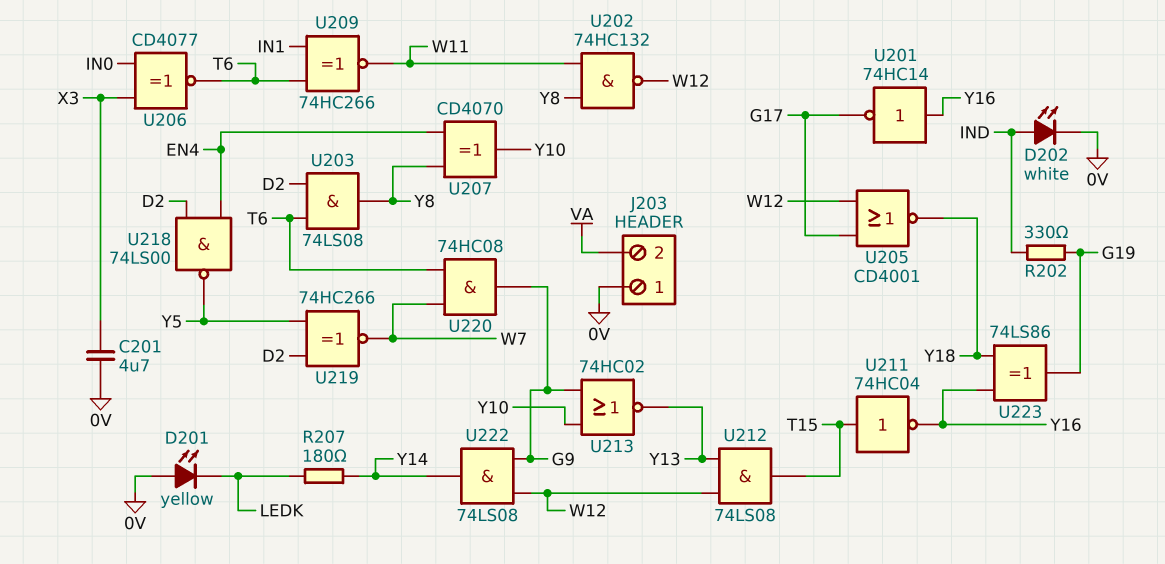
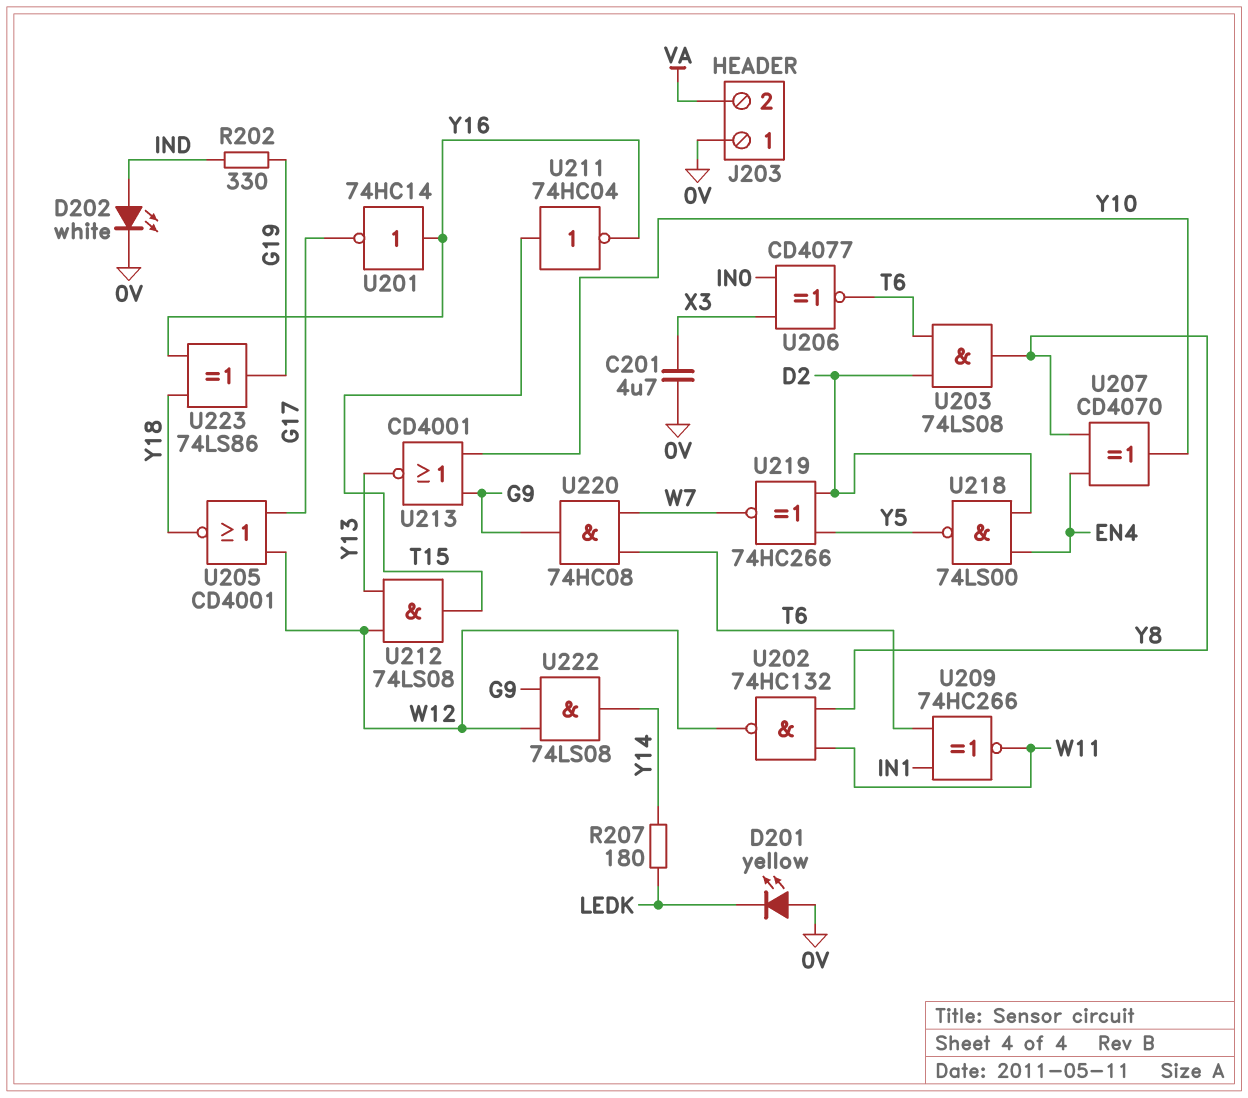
U213: NOR 74HC02 (in G9, in Y10, out Y13) -> NOR CD4001 (in G9, in Y10, out Y13)

